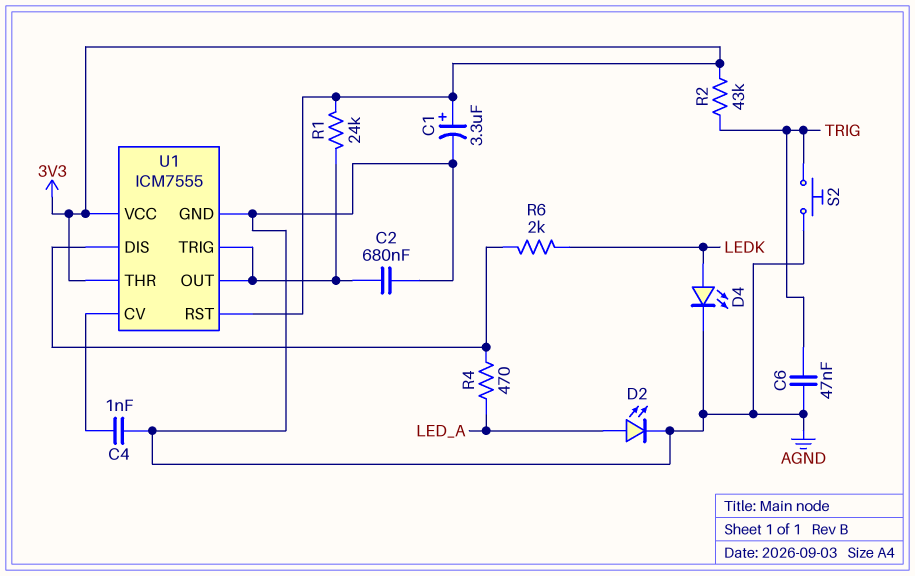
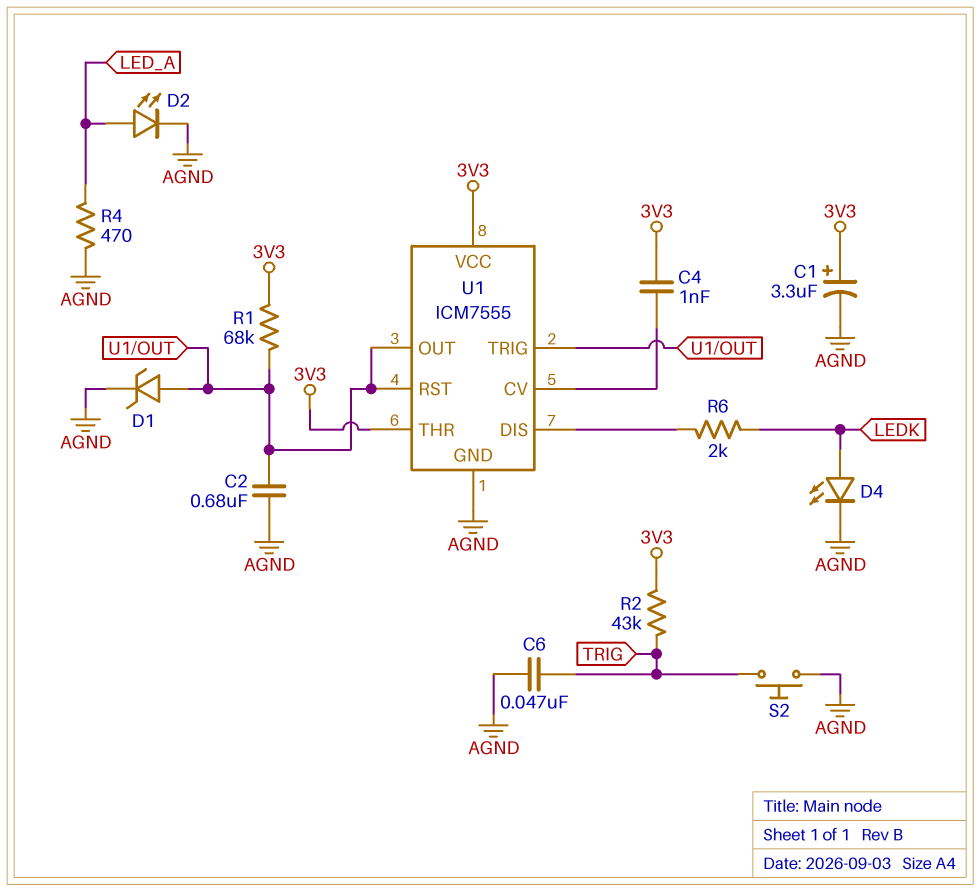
C4: 1nF (AGND, U1/CV) -> 1nF (3V3, U1/CV)
D1: none -> zener (A U1/OUT, K AGND)
R1: 24k (3V3, U1/OUT) -> 68k (3V3, U1/OUT)
R4: 470 (LED_A, U1/DIS) -> 470 (AGND, LED_A)
U1 pin RST: 3V3 -> U1/OUT

